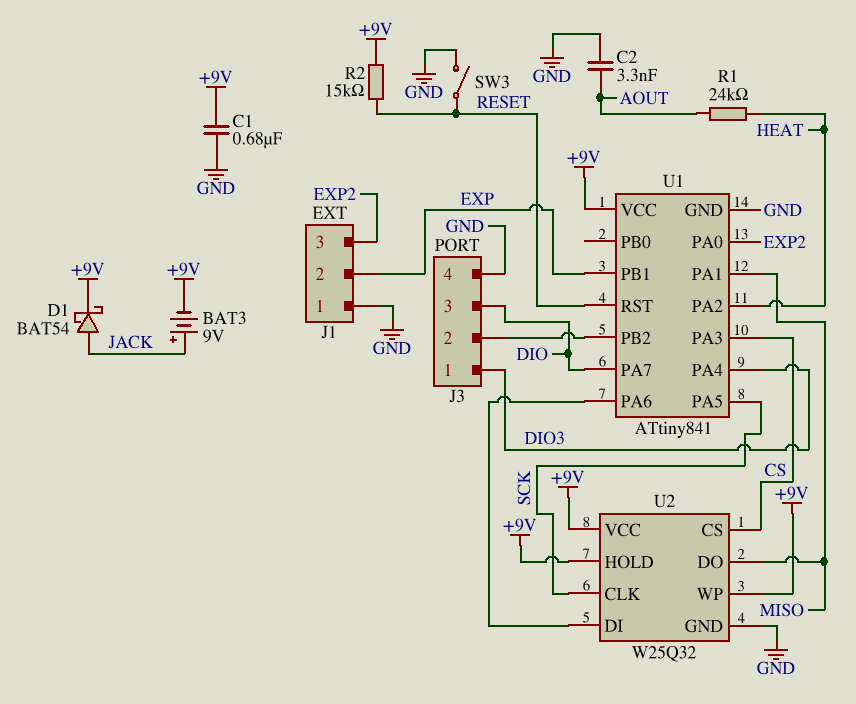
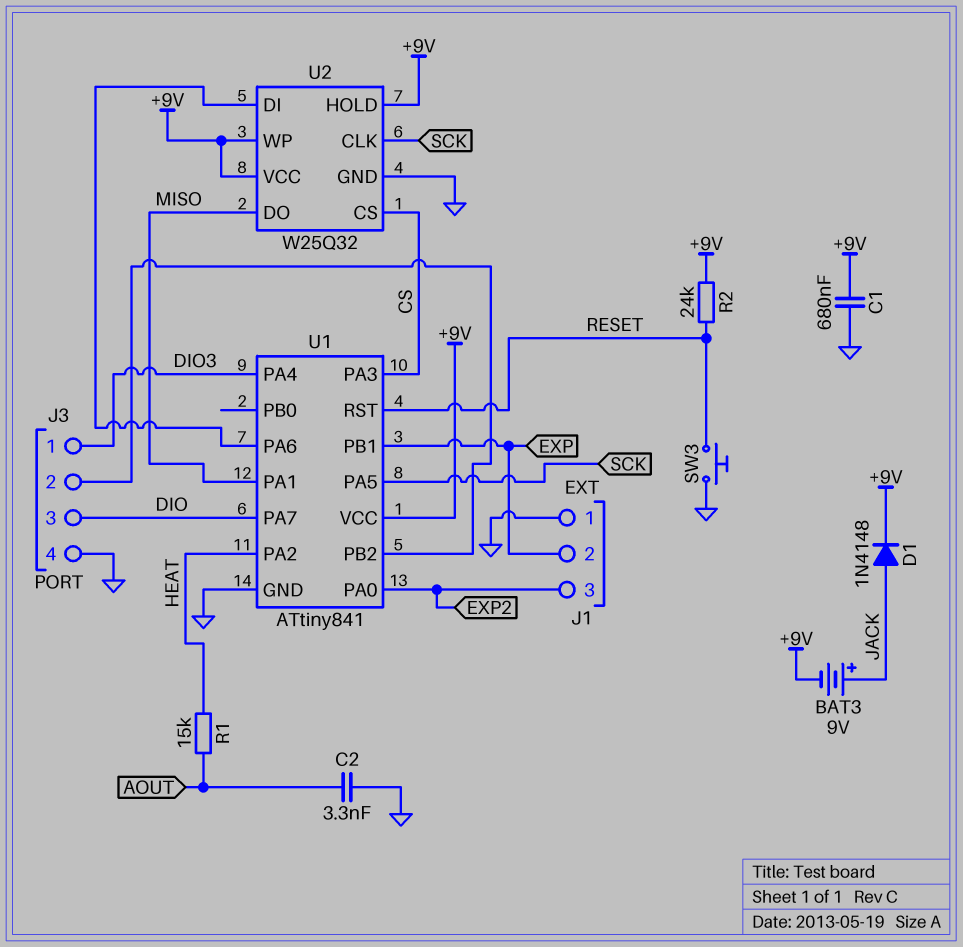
D1: schottky BAT54 (A JACK, K +9V) -> diode 1N4148 (A JACK, K +9V)
R1: 24k (AOUT, HEAT) -> 15k (AOUT, HEAT)
R2: 15k (+9V, RESET) -> 24k (+9V, RESET)
SW3: switch (GND, RESET) -> button (GND, RESET)

